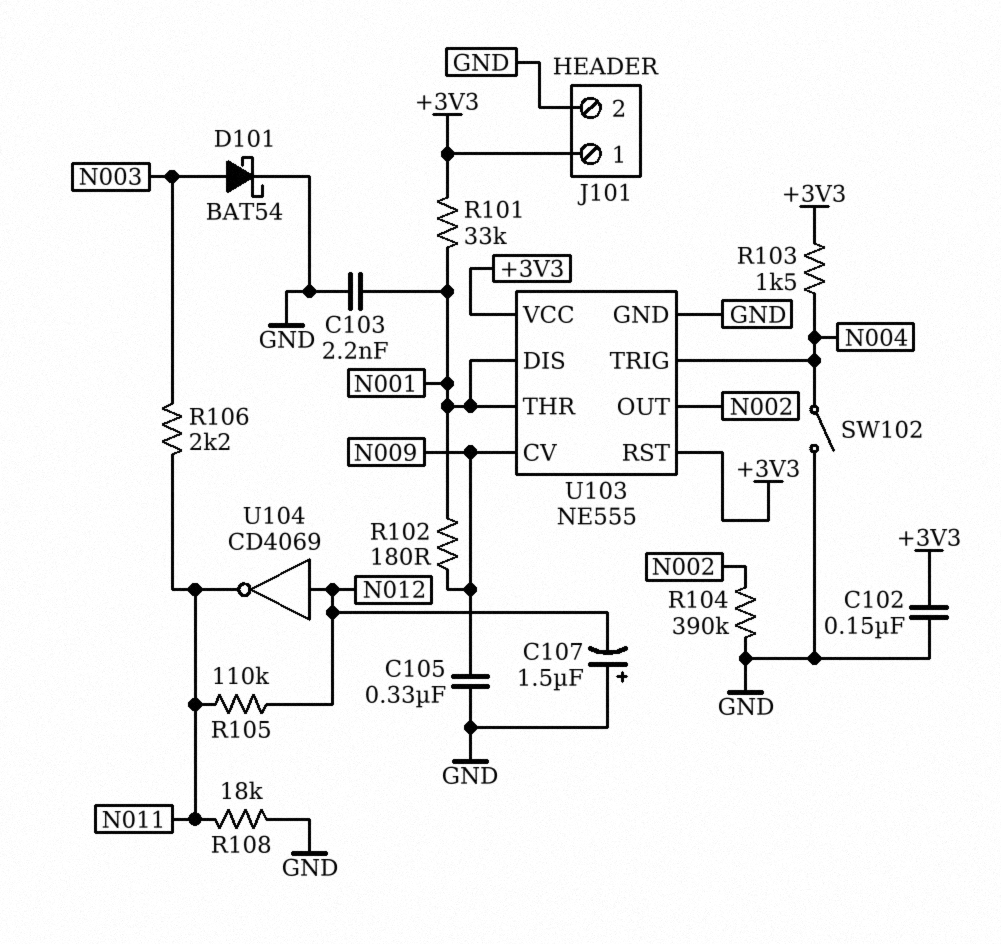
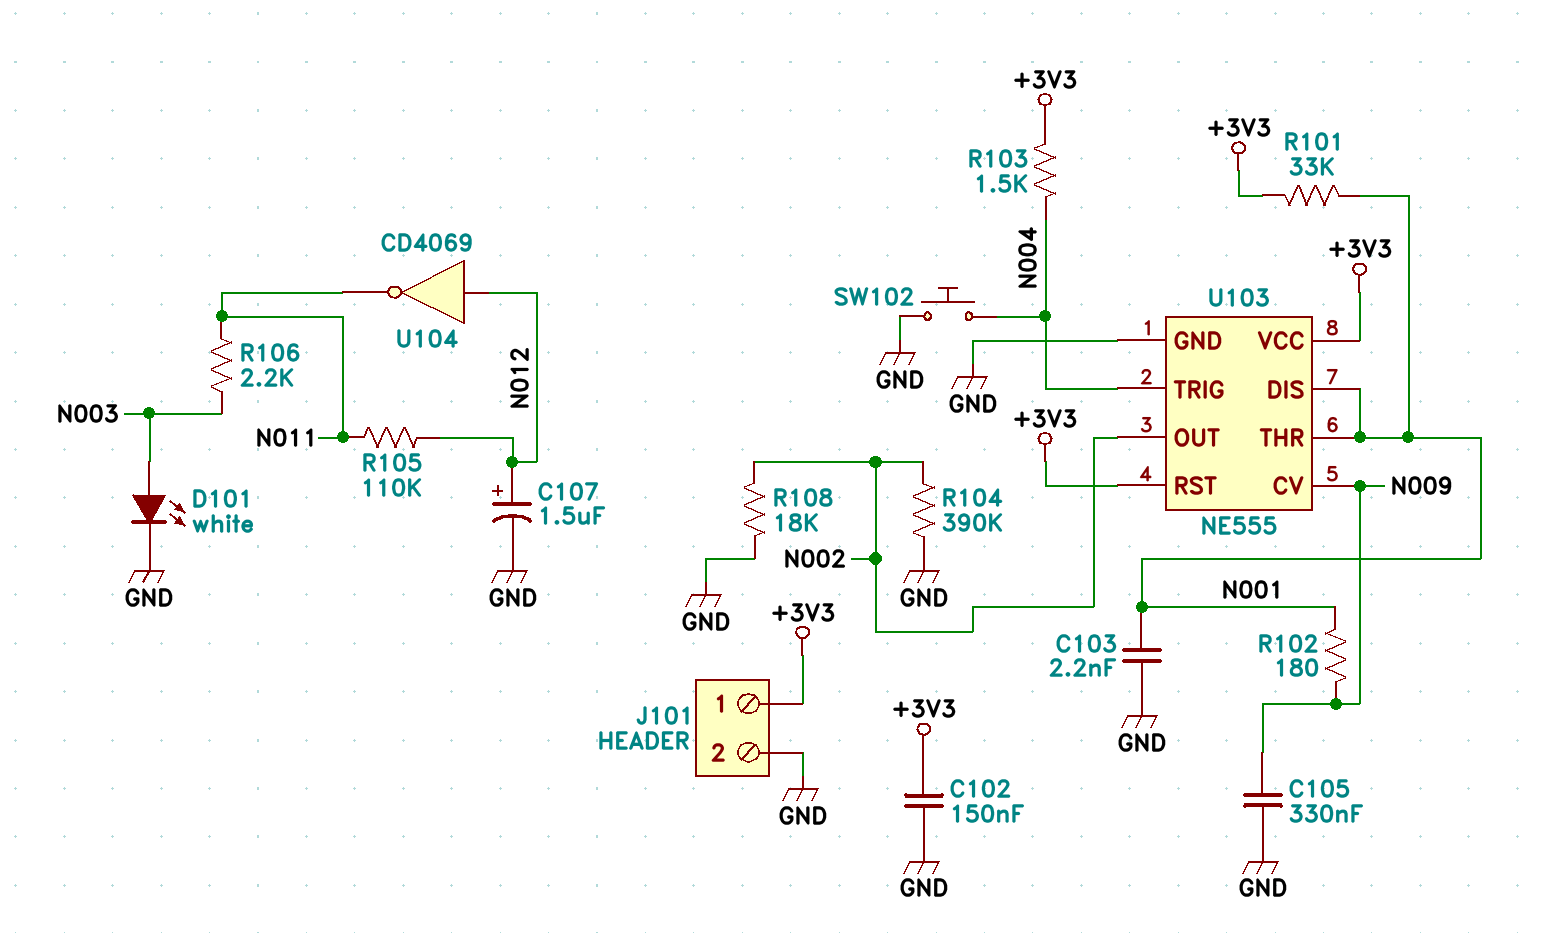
C107: 1.5uF (plus GND, minus N012) -> 1.5uF (plus N012, minus GND)
D101: schottky BAT54 (A N003, K GND) -> LED white (A N003, K GND)
R108: 18k (GND, N011) -> 18k (GND, N002)
SW102: switch (GND, N004) -> button (GND, N004)

